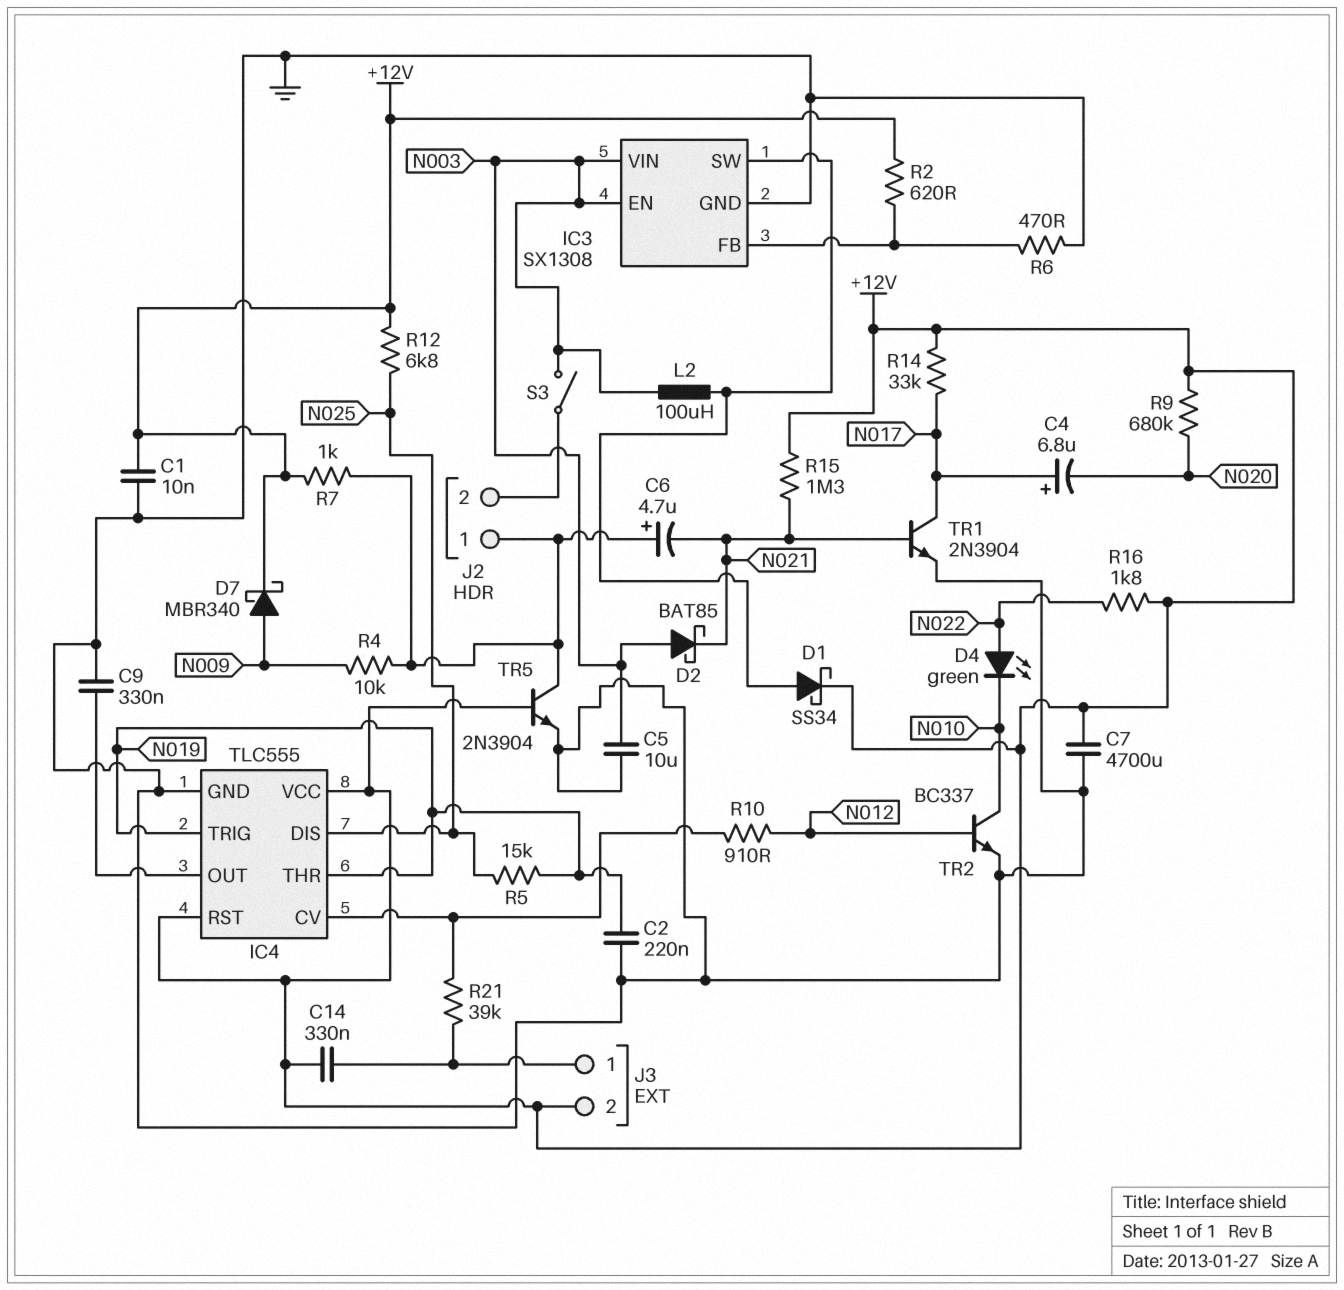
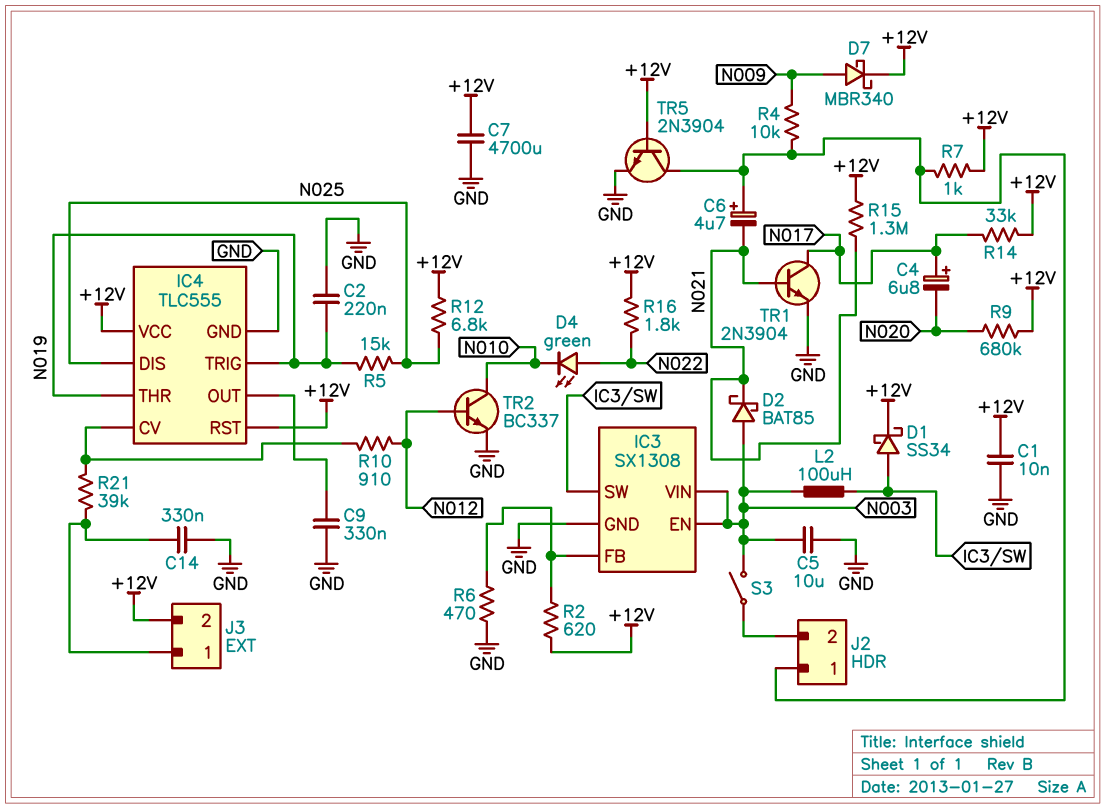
C14: 330nF (+12V, J3/1) -> 330nF (GND, J3/1)

